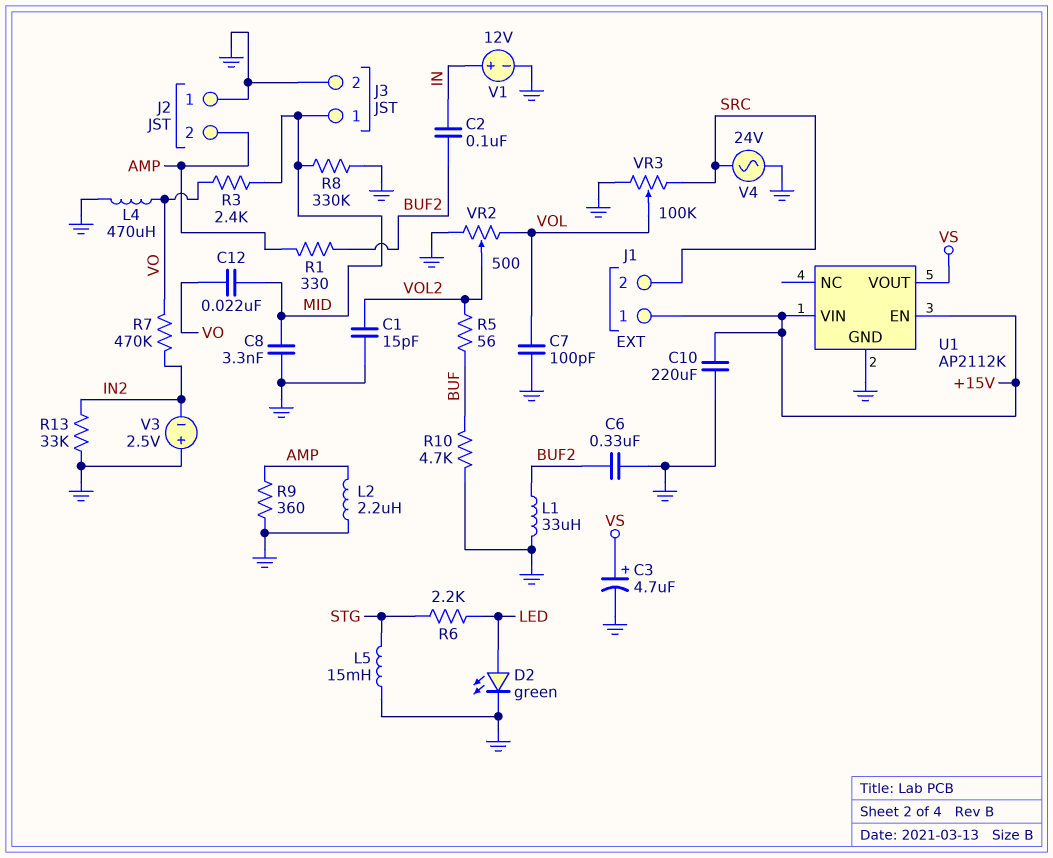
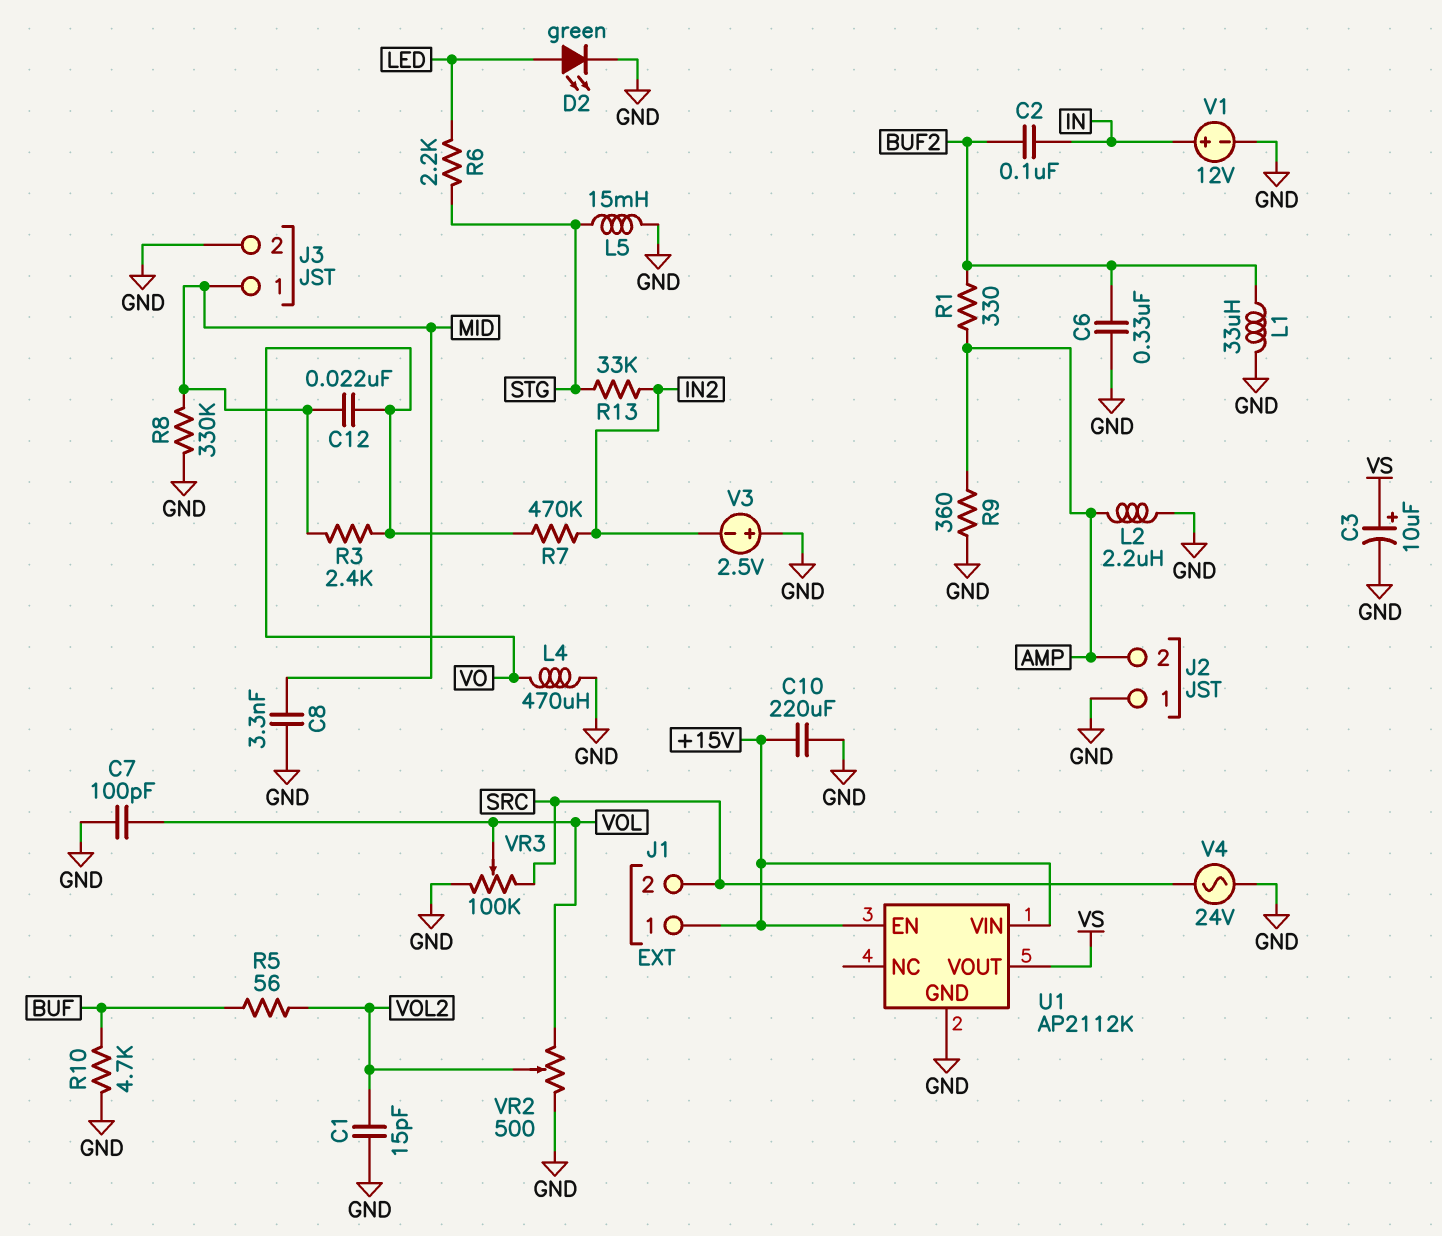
C3: 4.7uF (plus VS, minus GND) -> 10uF (plus VS, minus GND)
R13: 33k (GND, IN2) -> 33k (IN2, STG)

